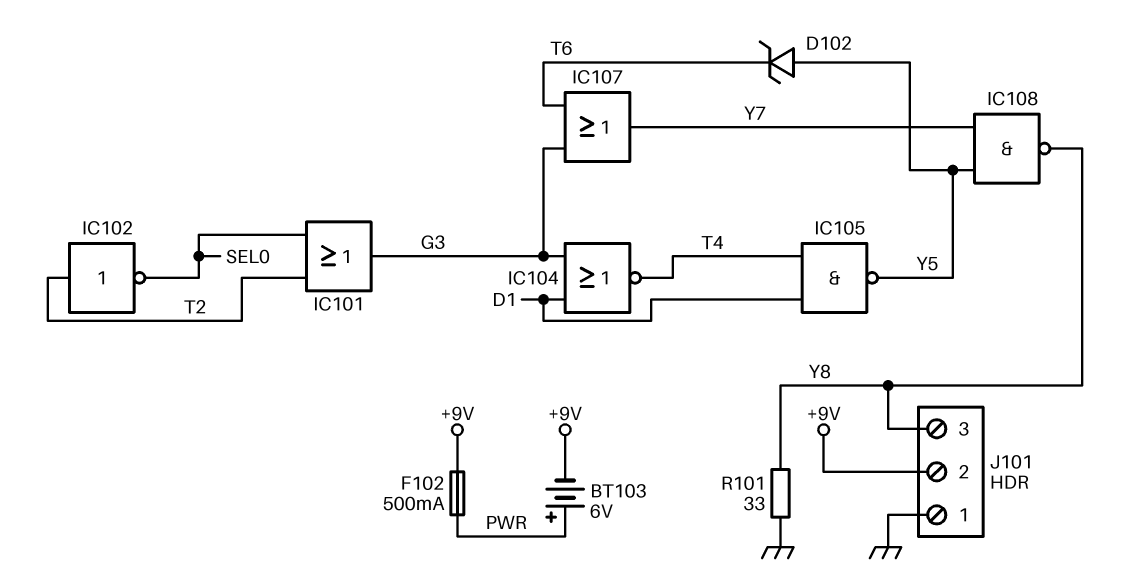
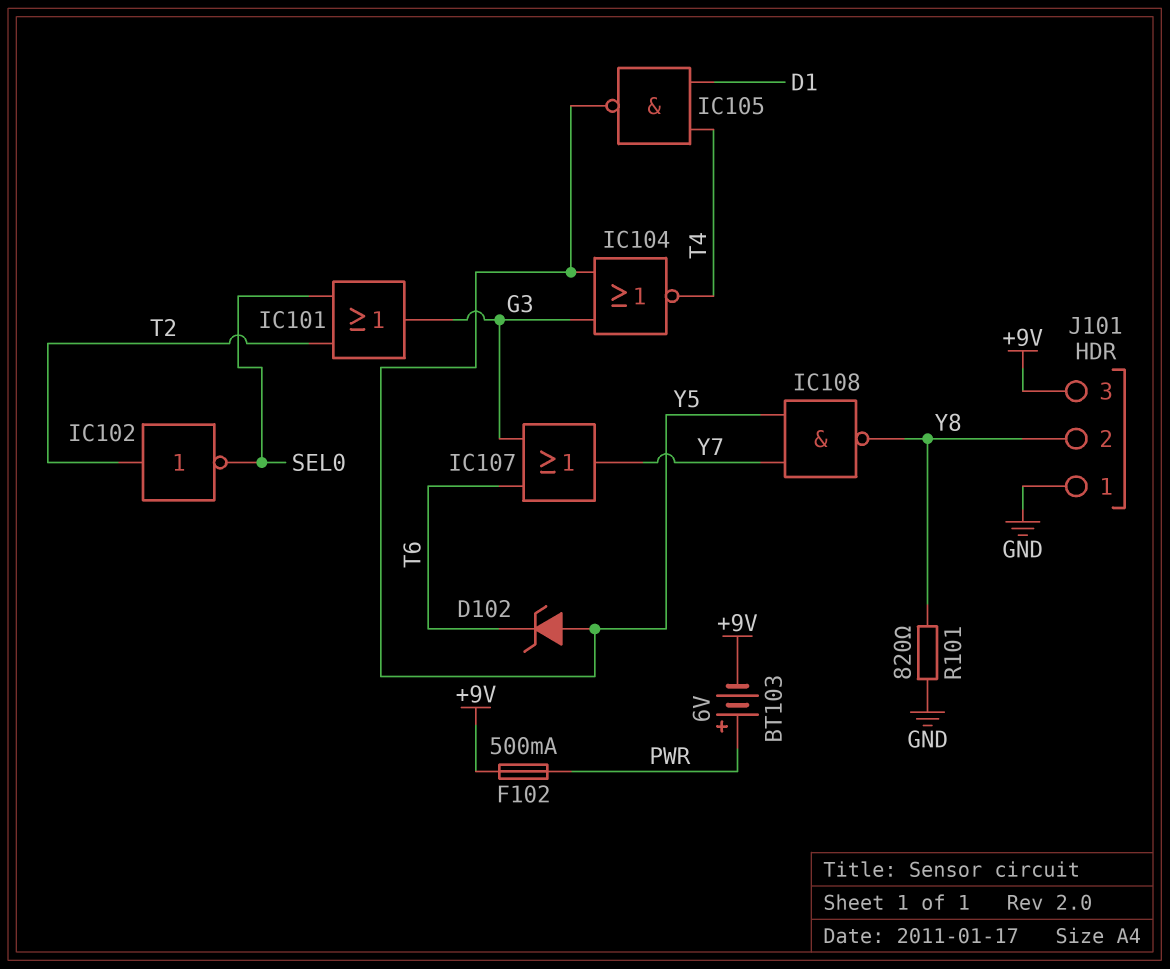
IC104: NOR (in D1, in G3, out T4) -> NOR (in G3, in Y5, out T4)
J101 pin 2: +9V -> Y8
J101 pin 3: Y8 -> +9V
R101: 33 (GND, Y8) -> 820 (GND, Y8)

